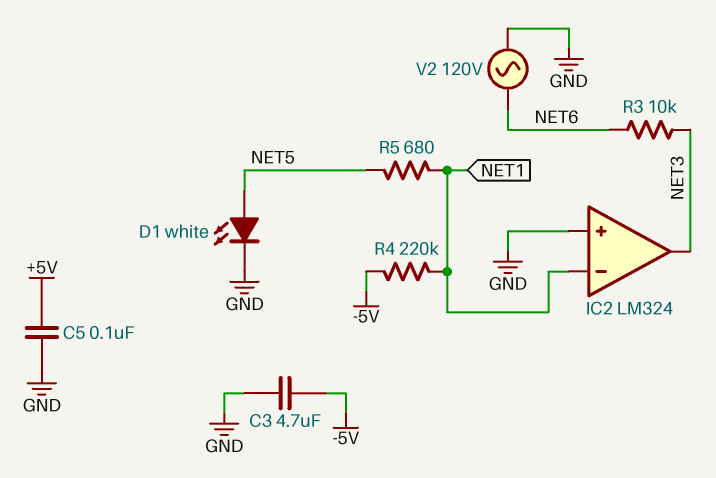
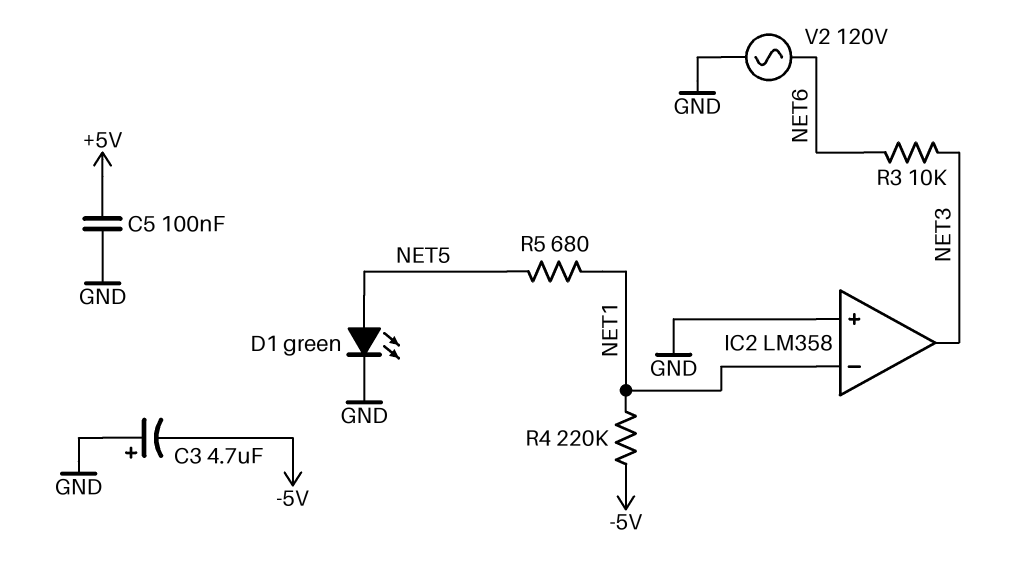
C3: 4.7uF (-5V, GND) -> 4.7uF (plus GND, minus -5V)
D1: LED white (A NET5, K GND) -> LED green (A NET5, K GND)
IC2: LM324 -> LM358

